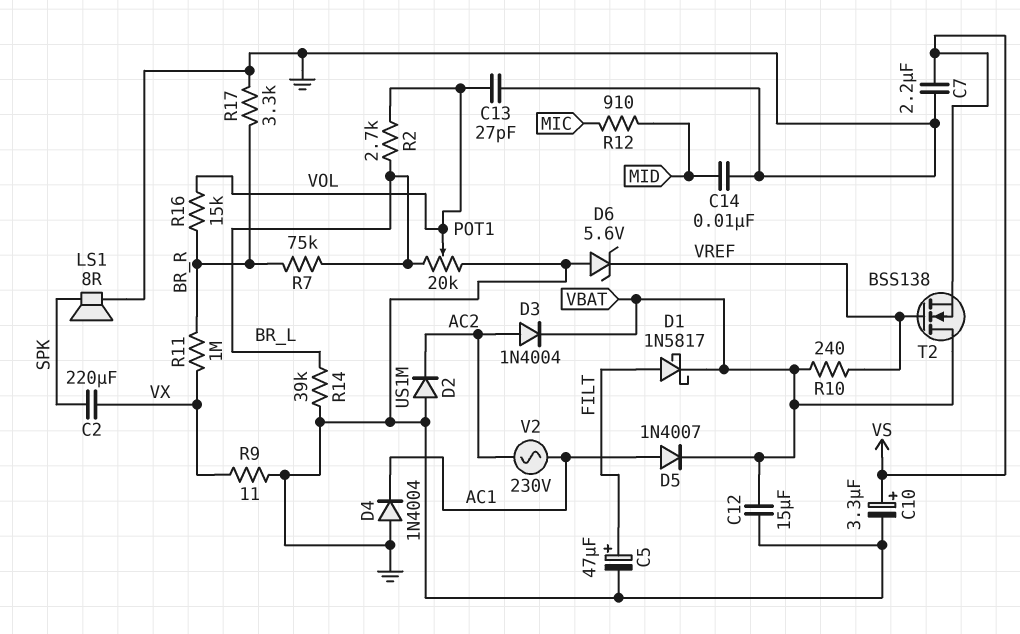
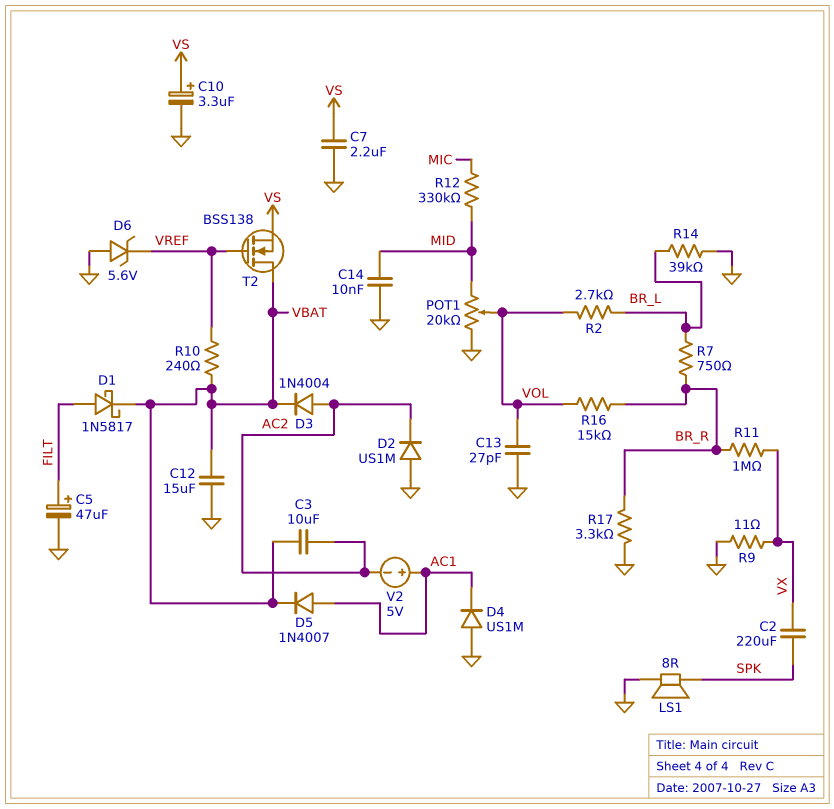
C3: none -> 10uF (AC2, VBAT)
D4: diode 1N4004 (A GND, K AC1) -> diode US1M (A GND, K AC1)
POT1: 20k (BR_L, GND, wiper VOL) -> 20k (GND, MID, wiper VOL)
R7: 75k (BR_L, BR_R) -> 750 (BR_L, BR_R)
R12: 910 (MIC, MID) -> 330k (MIC, MID)
V2: AC 230V (AC1, AC2) -> 5V (plus AC1, minus AC2)

